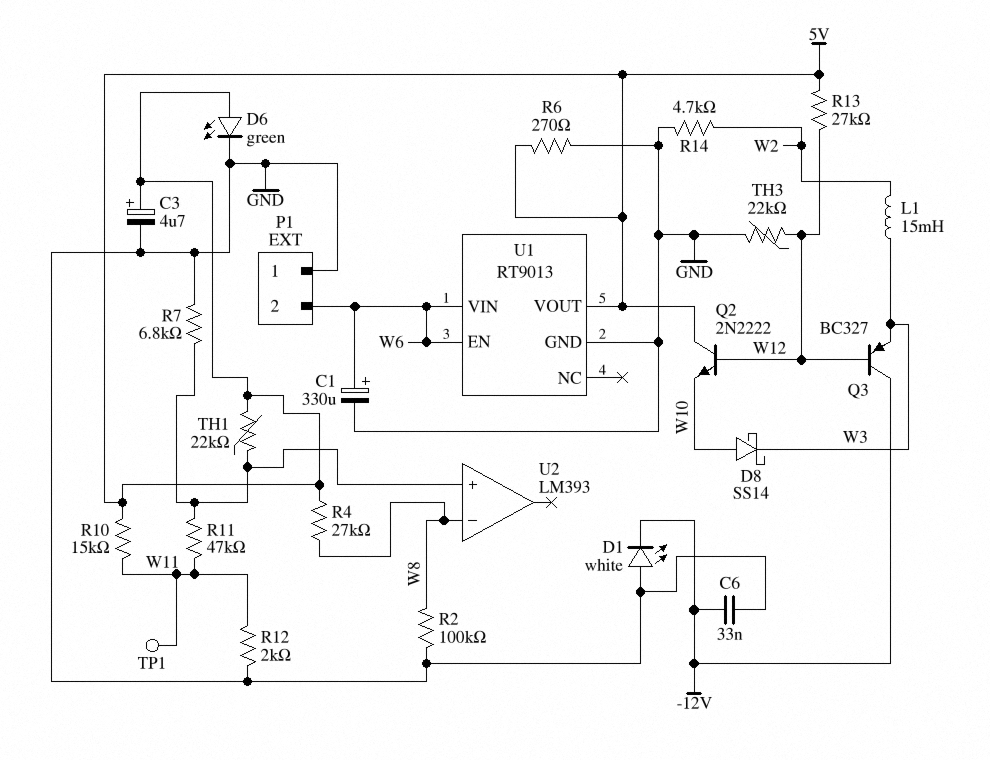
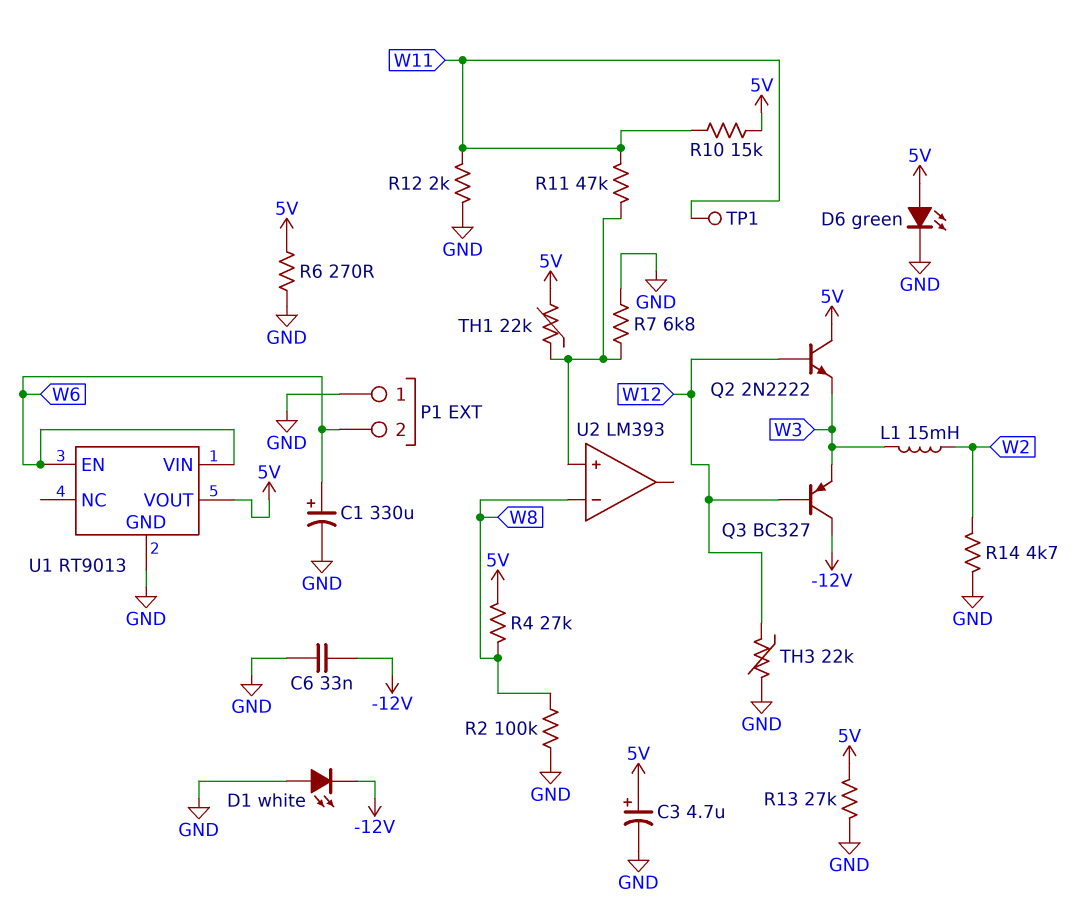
D8: schottky SS14 (A W10, K W3) -> none
Q2: NPN 2N2222 (B W12, C 5V, E W10) -> NPN 2N2222 (B W12, C 5V, E W3)
R13: 27k (5V, W12) -> 27k (5V, GND)

